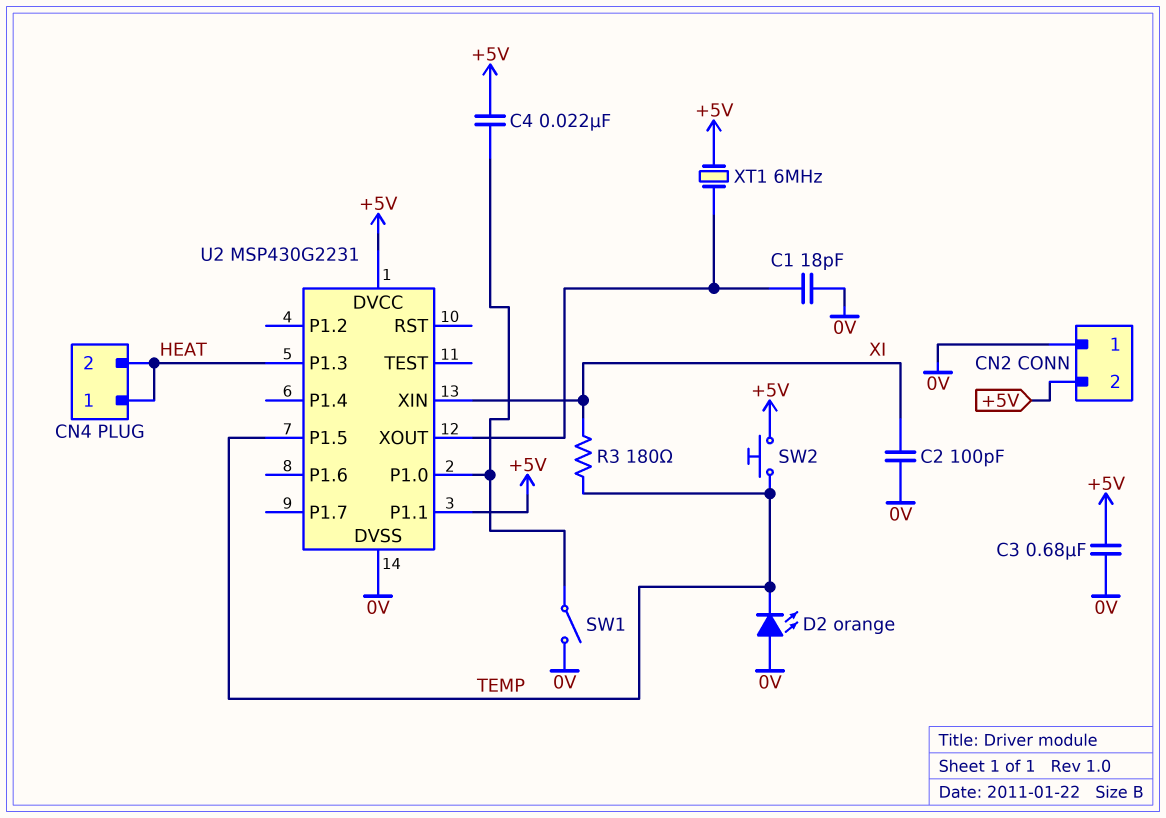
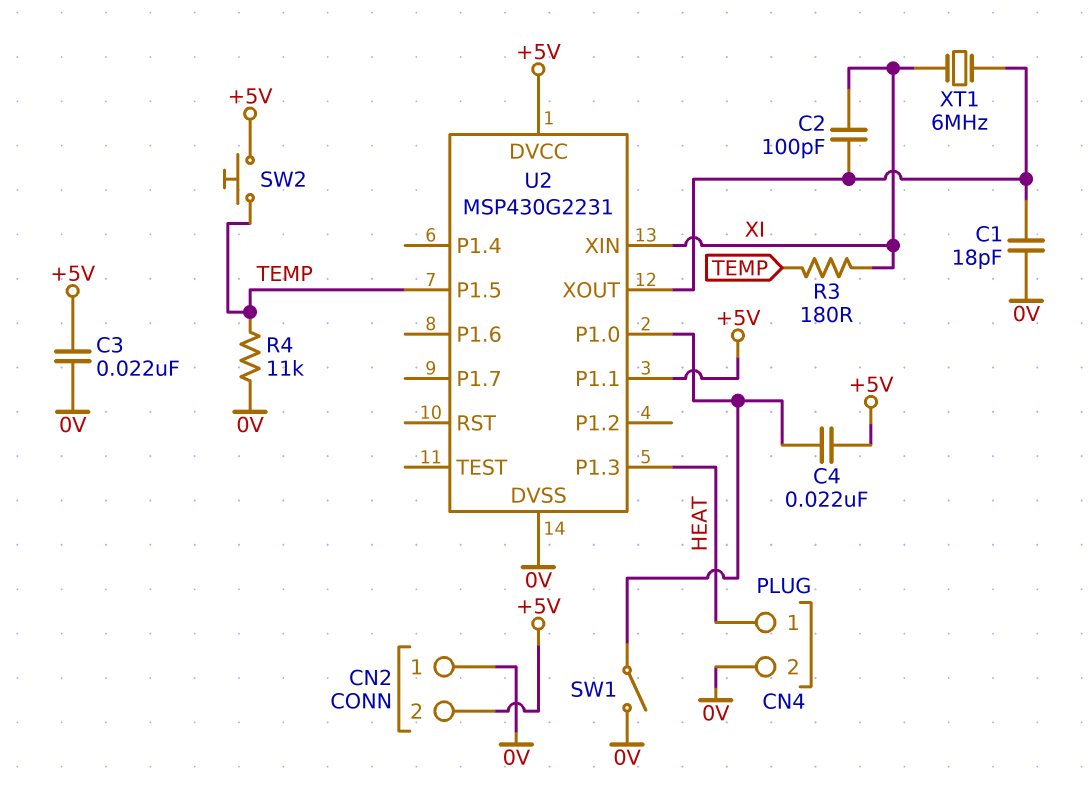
C2: 100pF (0V, XI) -> 100pF (U2/XOUT, XI)
C3: 680nF (+5V, 0V) -> 22nF (+5V, 0V)
CN4 pin 2: HEAT -> 0V
D2: LED orange (A 0V, K TEMP) -> none
R4: none -> 11k (0V, TEMP)
XT1: 6MHz (+5V, U2/XOUT) -> 6MHz (U2/XOUT, XI)

